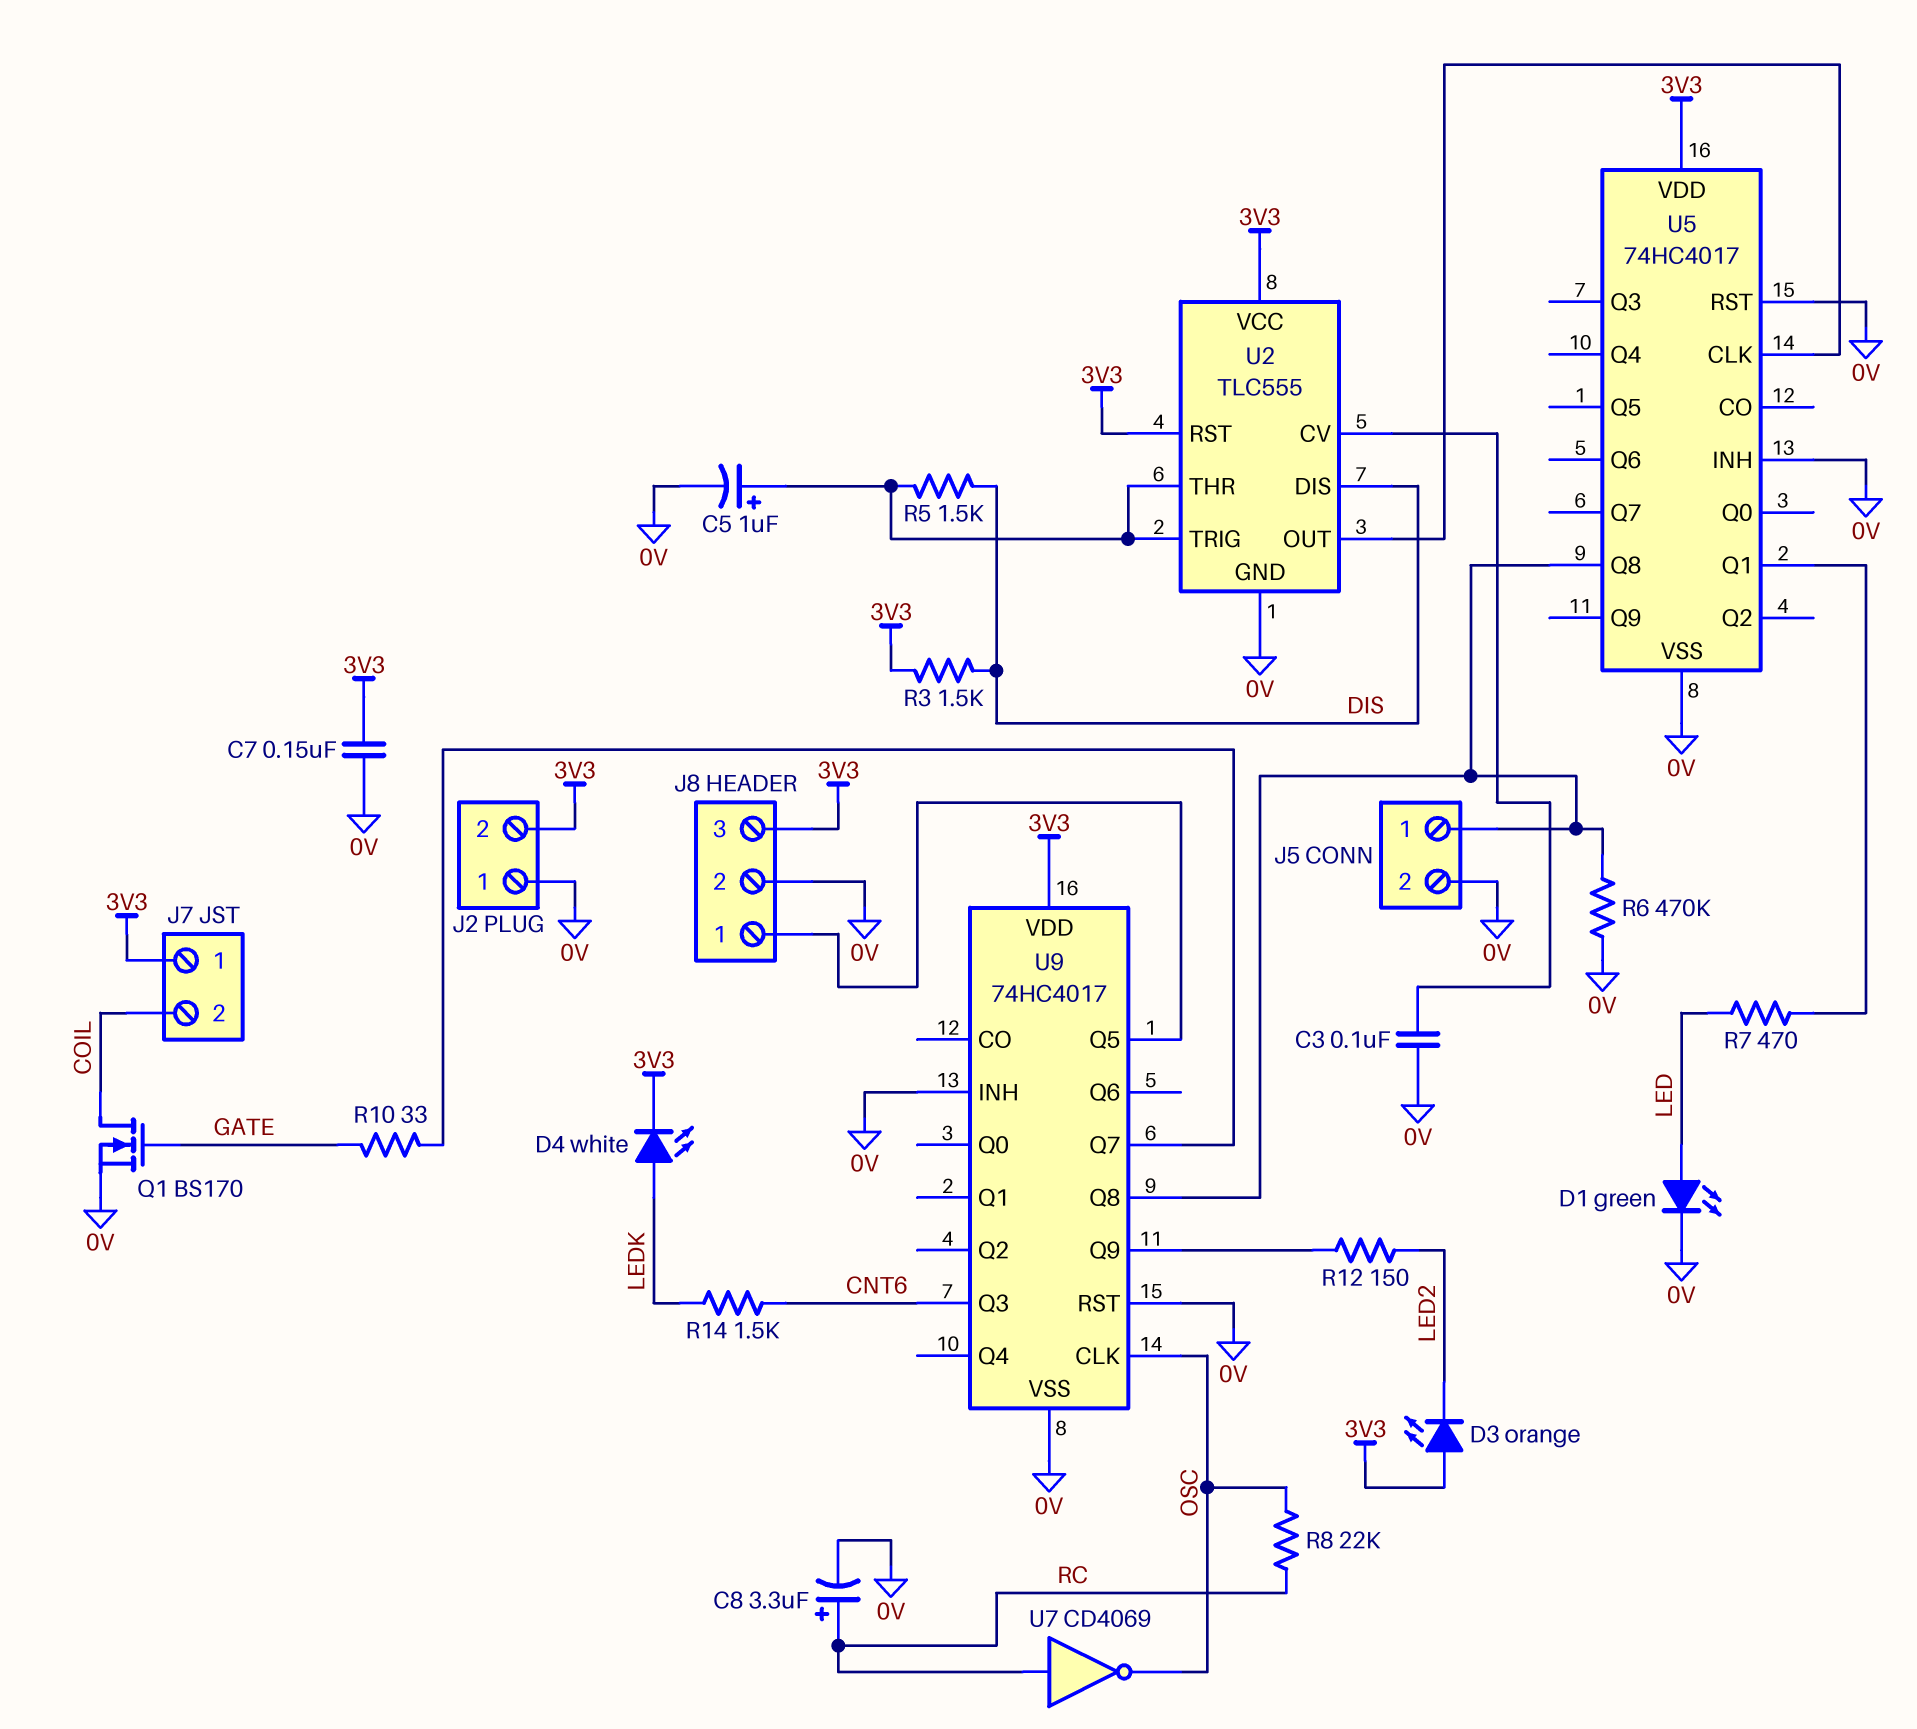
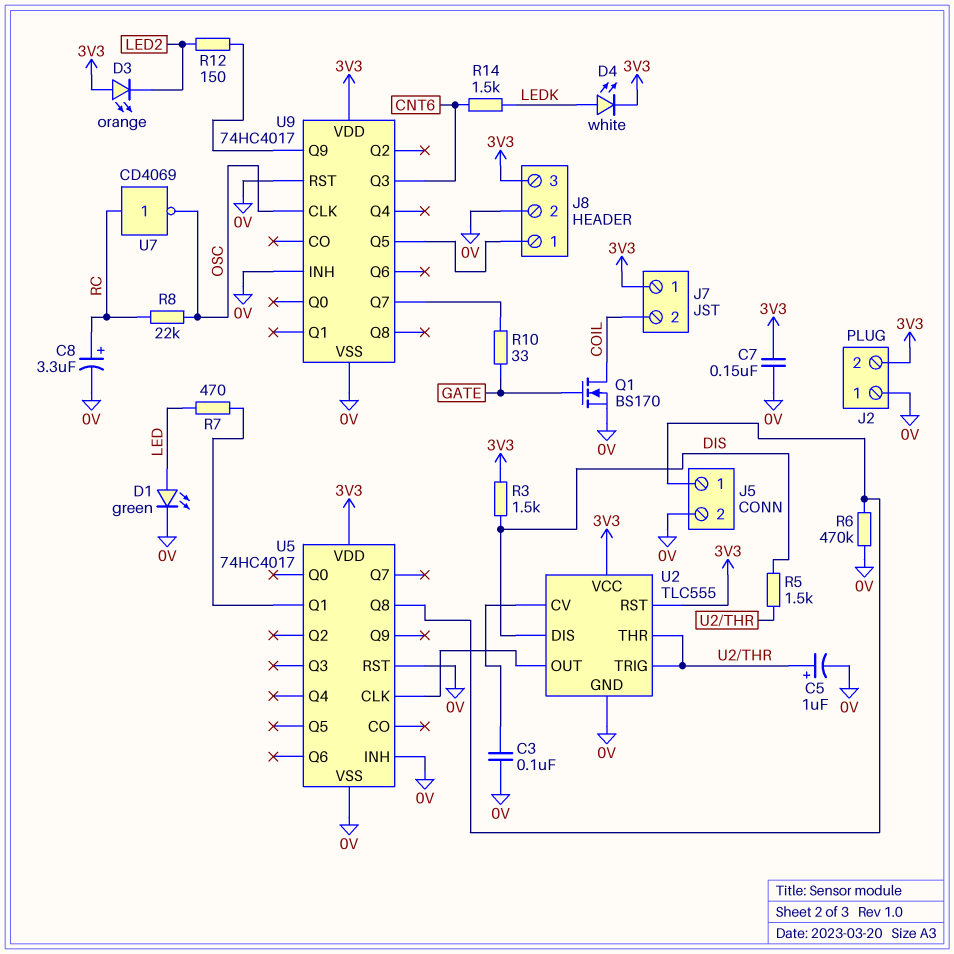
U9 pin Q8: J5/1 -> none

